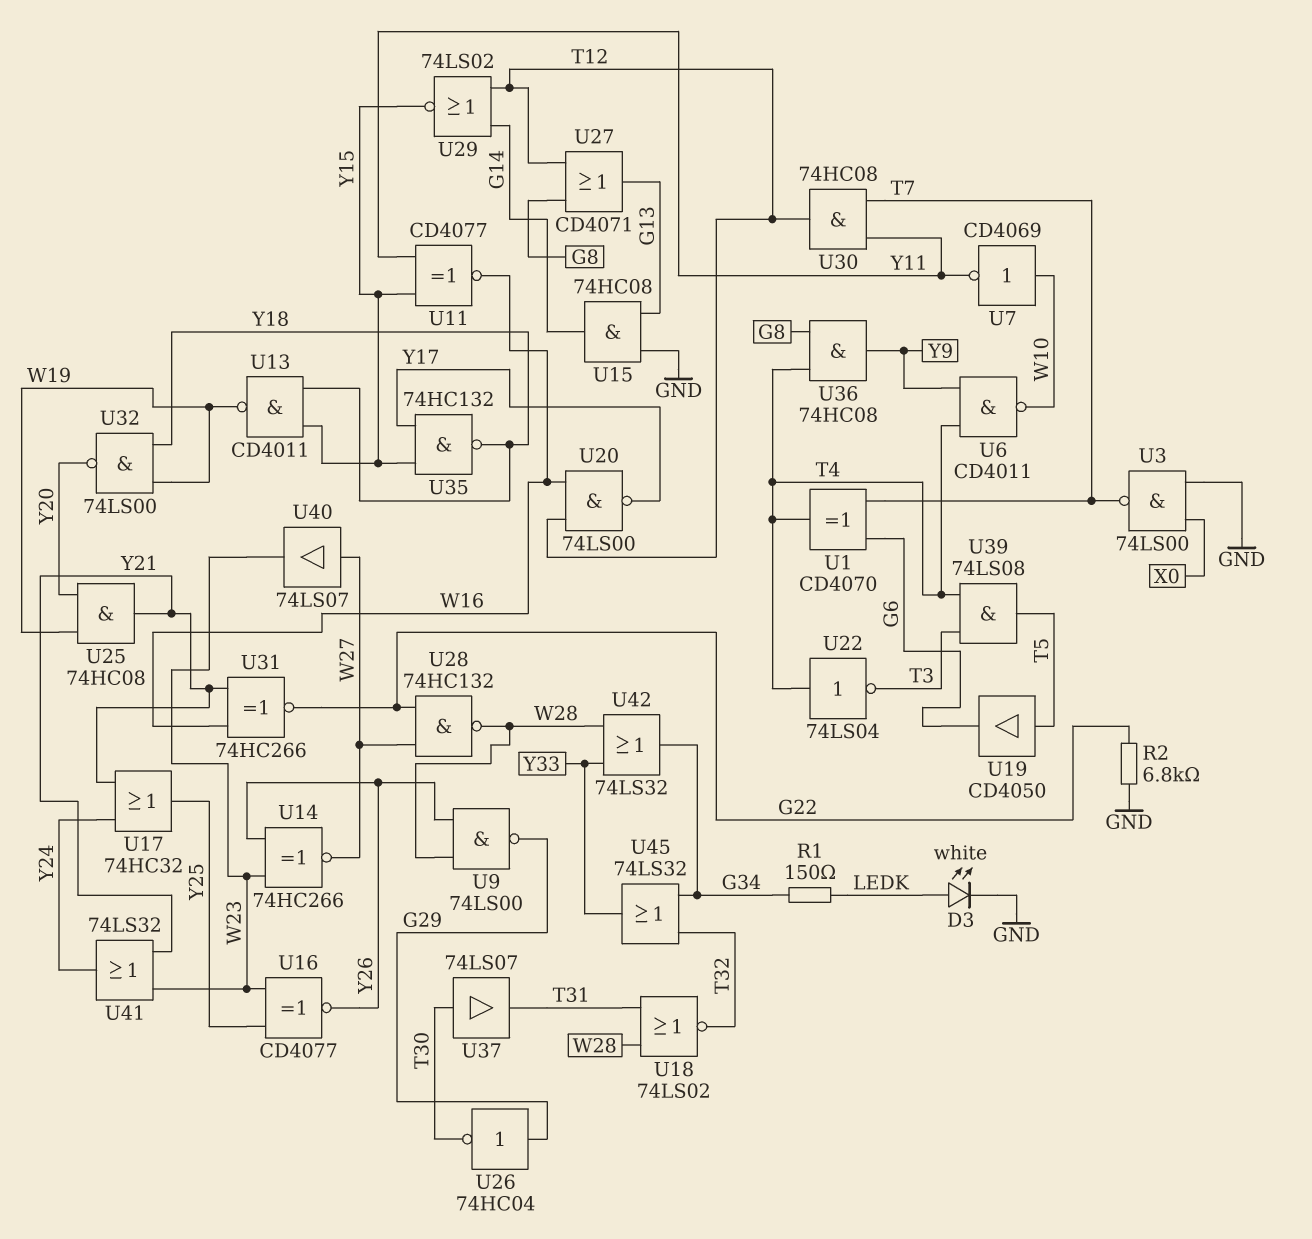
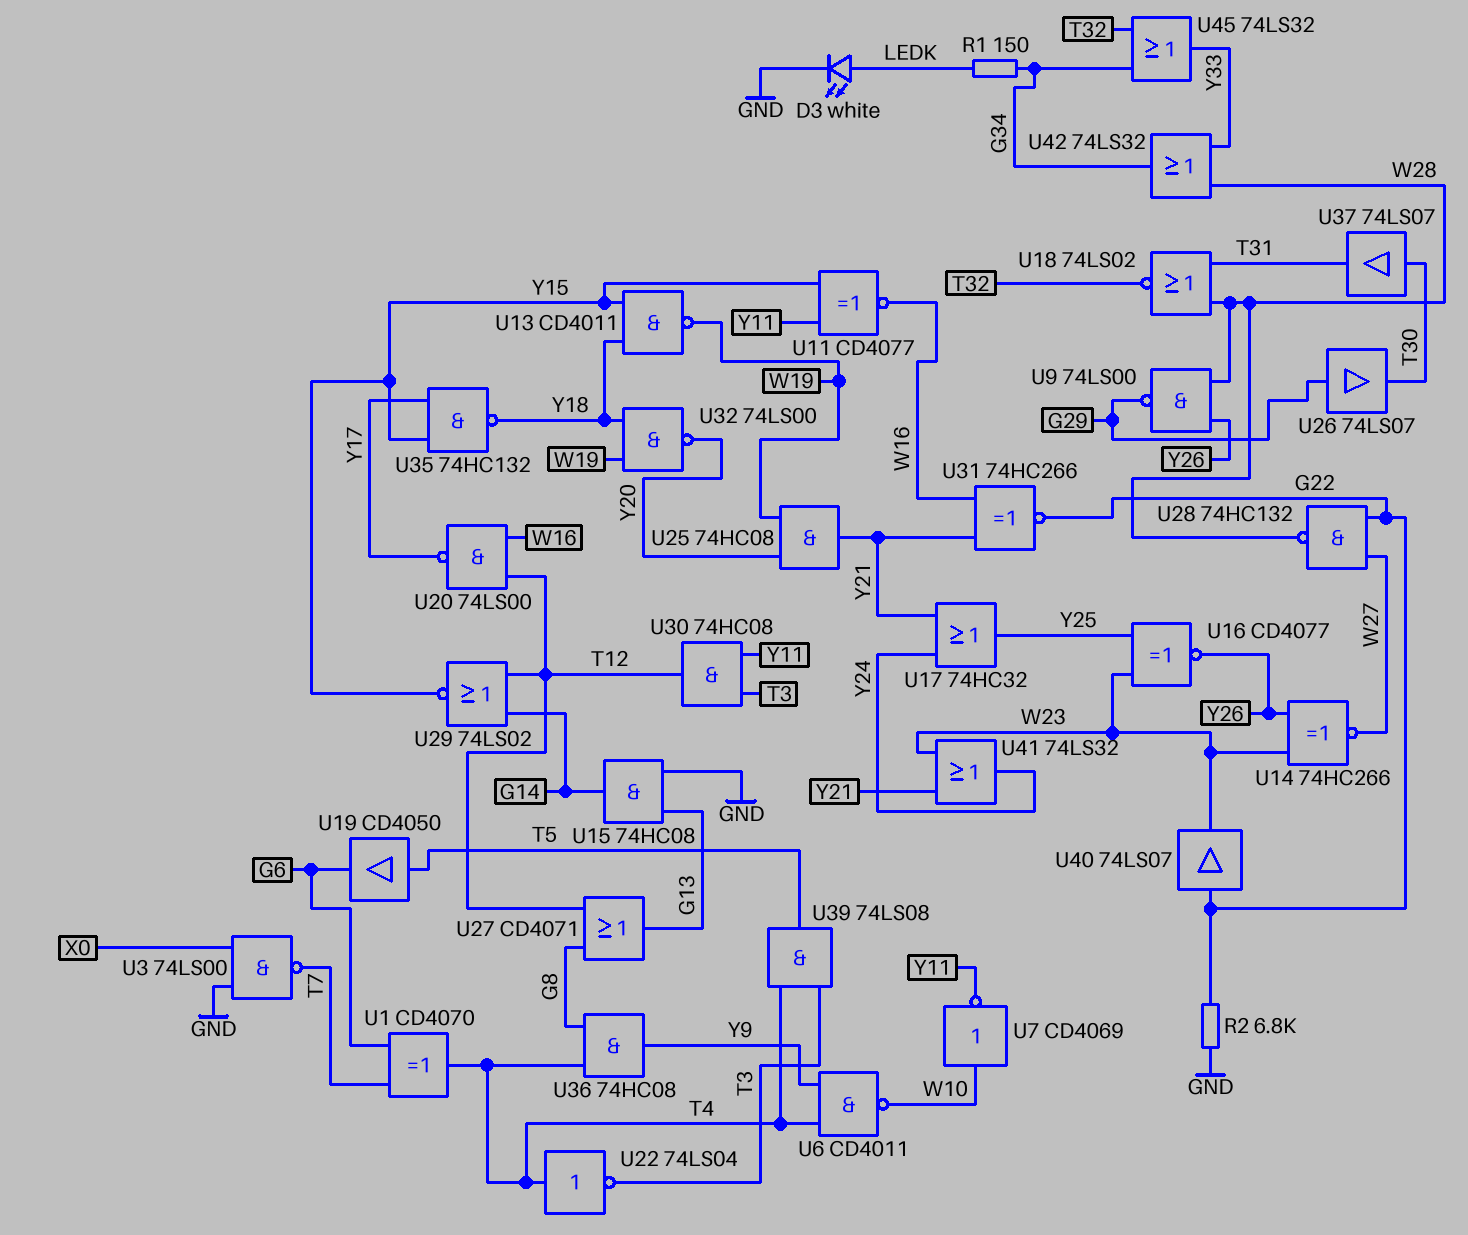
U26: NOT 74HC04 (in G29, out T30) -> buffer 74LS07 (in G29, out T30)
U30: AND 74HC08 (in T7, in Y11, out T12) -> AND 74HC08 (in T3, in Y11, out T12)
U40: buffer 74LS07 (in W27, out W23) -> buffer 74LS07 (in G22, out W23)

